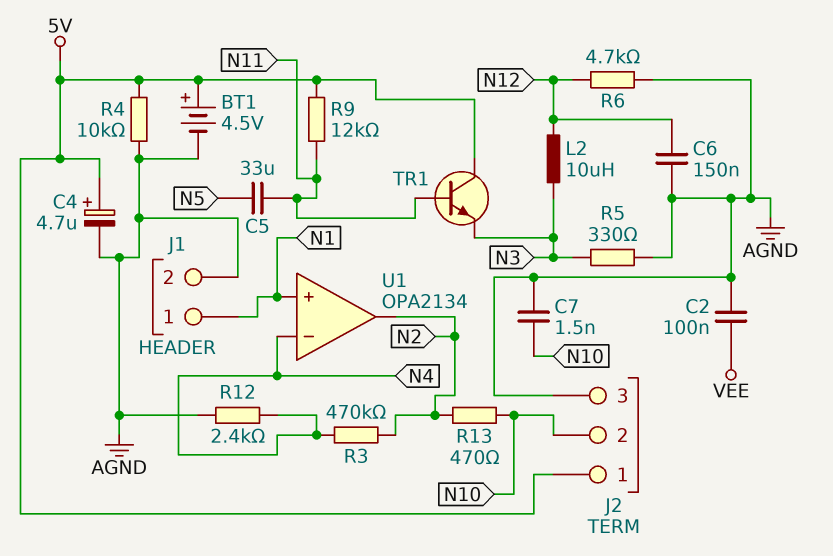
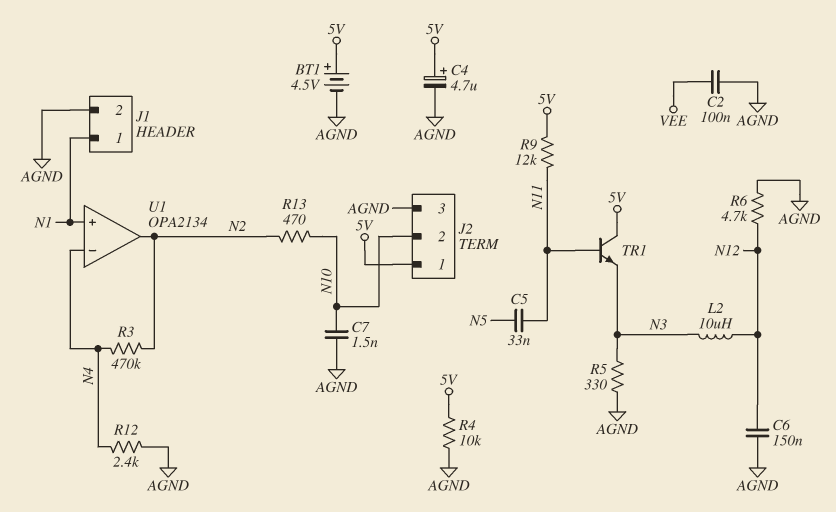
C5: 33uF (N5, N11) -> 33nF (N5, N11)

